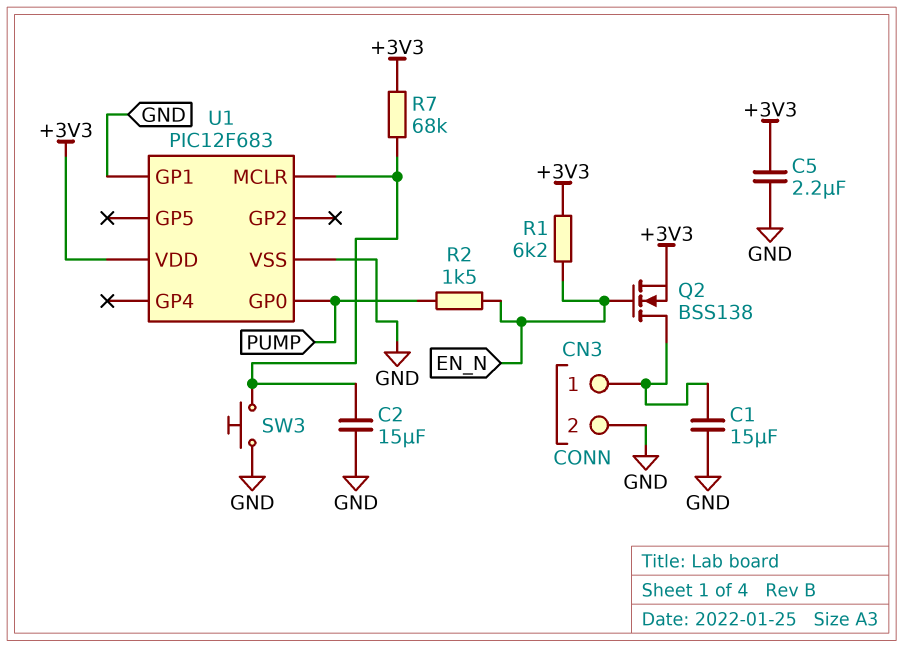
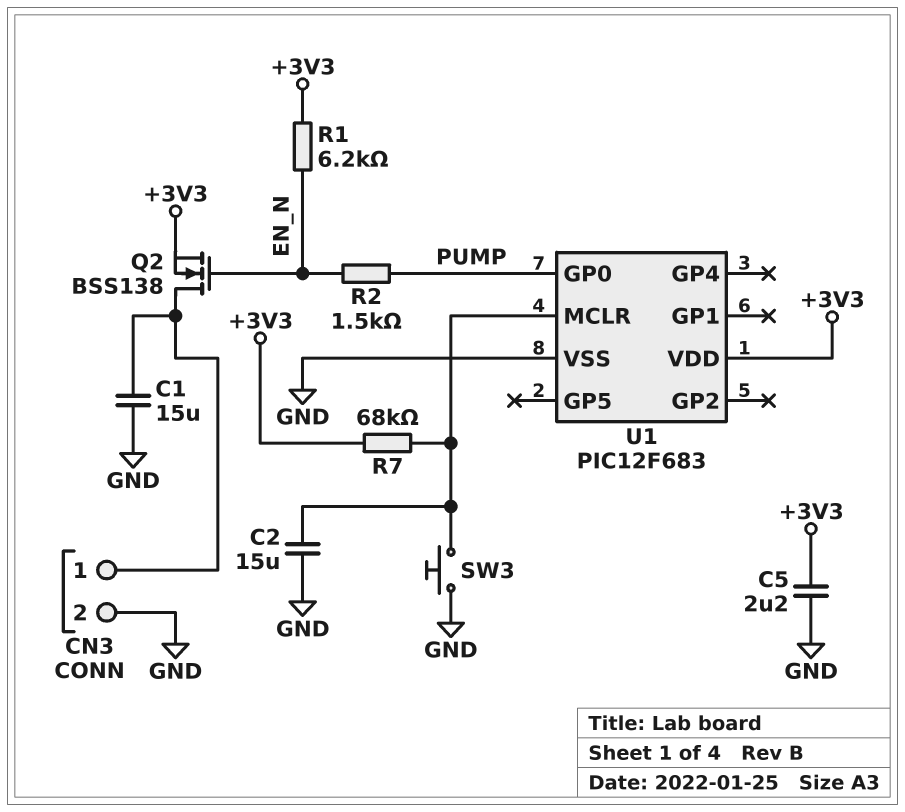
U1 pin GP1: GND -> none

